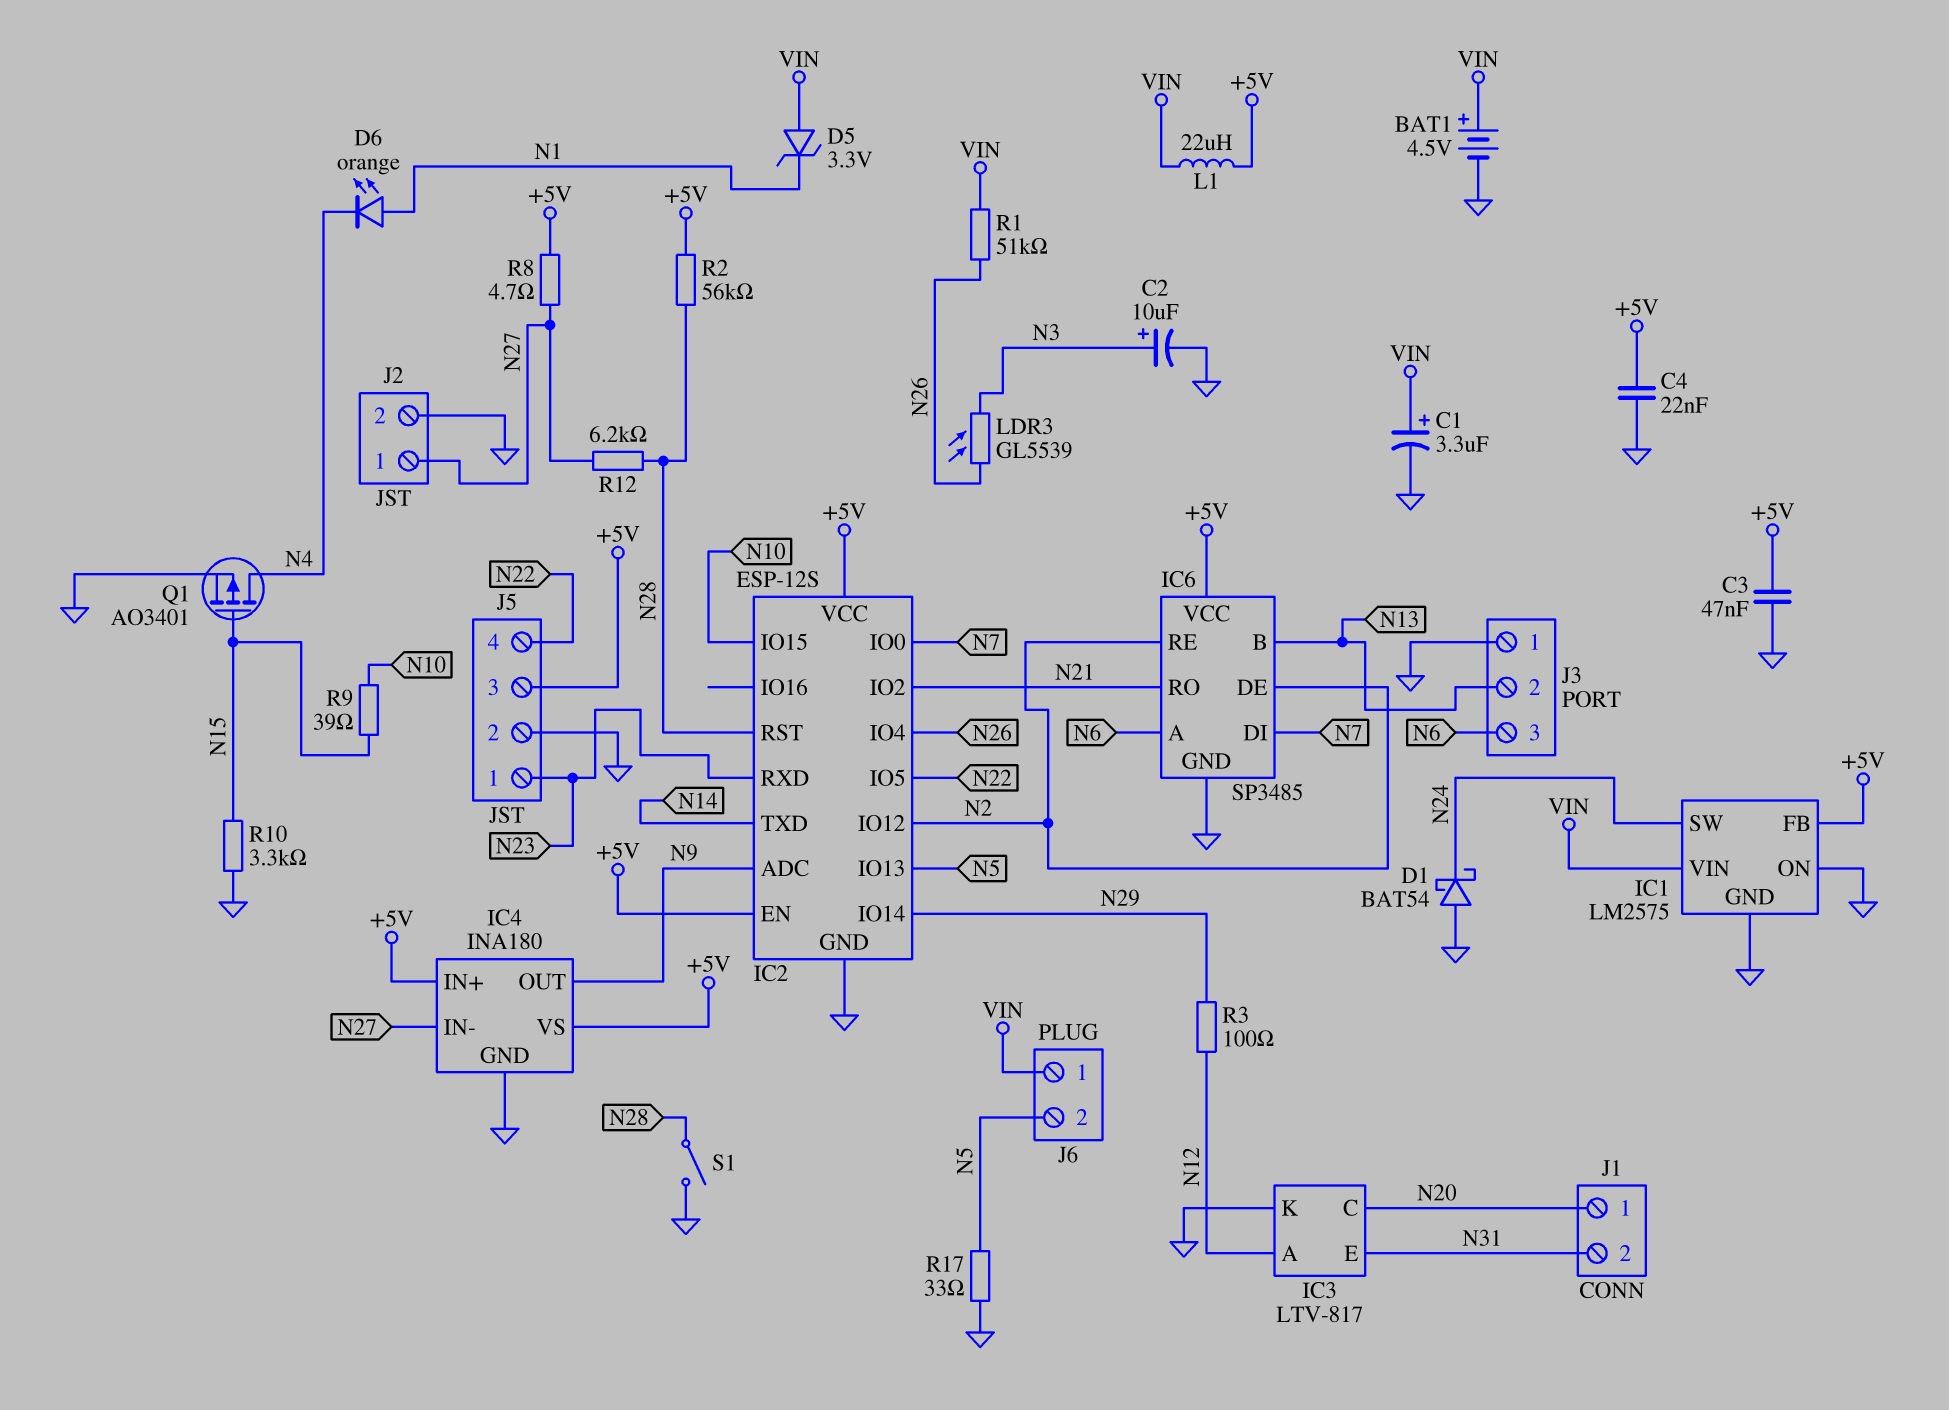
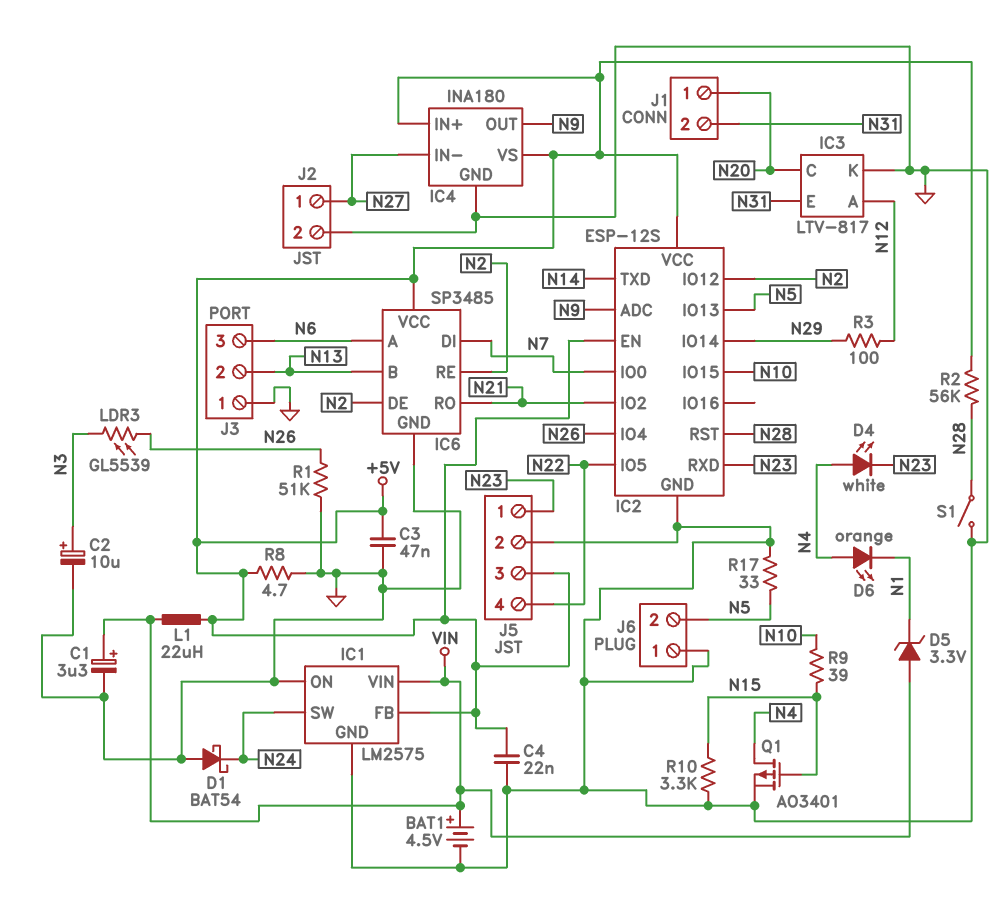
D4: none -> LED white (A N4, K N23)
D6: LED orange (A N1, K N4) -> LED orange (A N4, K N1)
J6 pin 1: VIN -> GND
R1: 51k (N26, VIN) -> 51k (GND, N26)
R8: 4.7 (+5V, N27) -> 4.7 (+5V, GND)
R12: 6.2k (N27, N28) -> none

